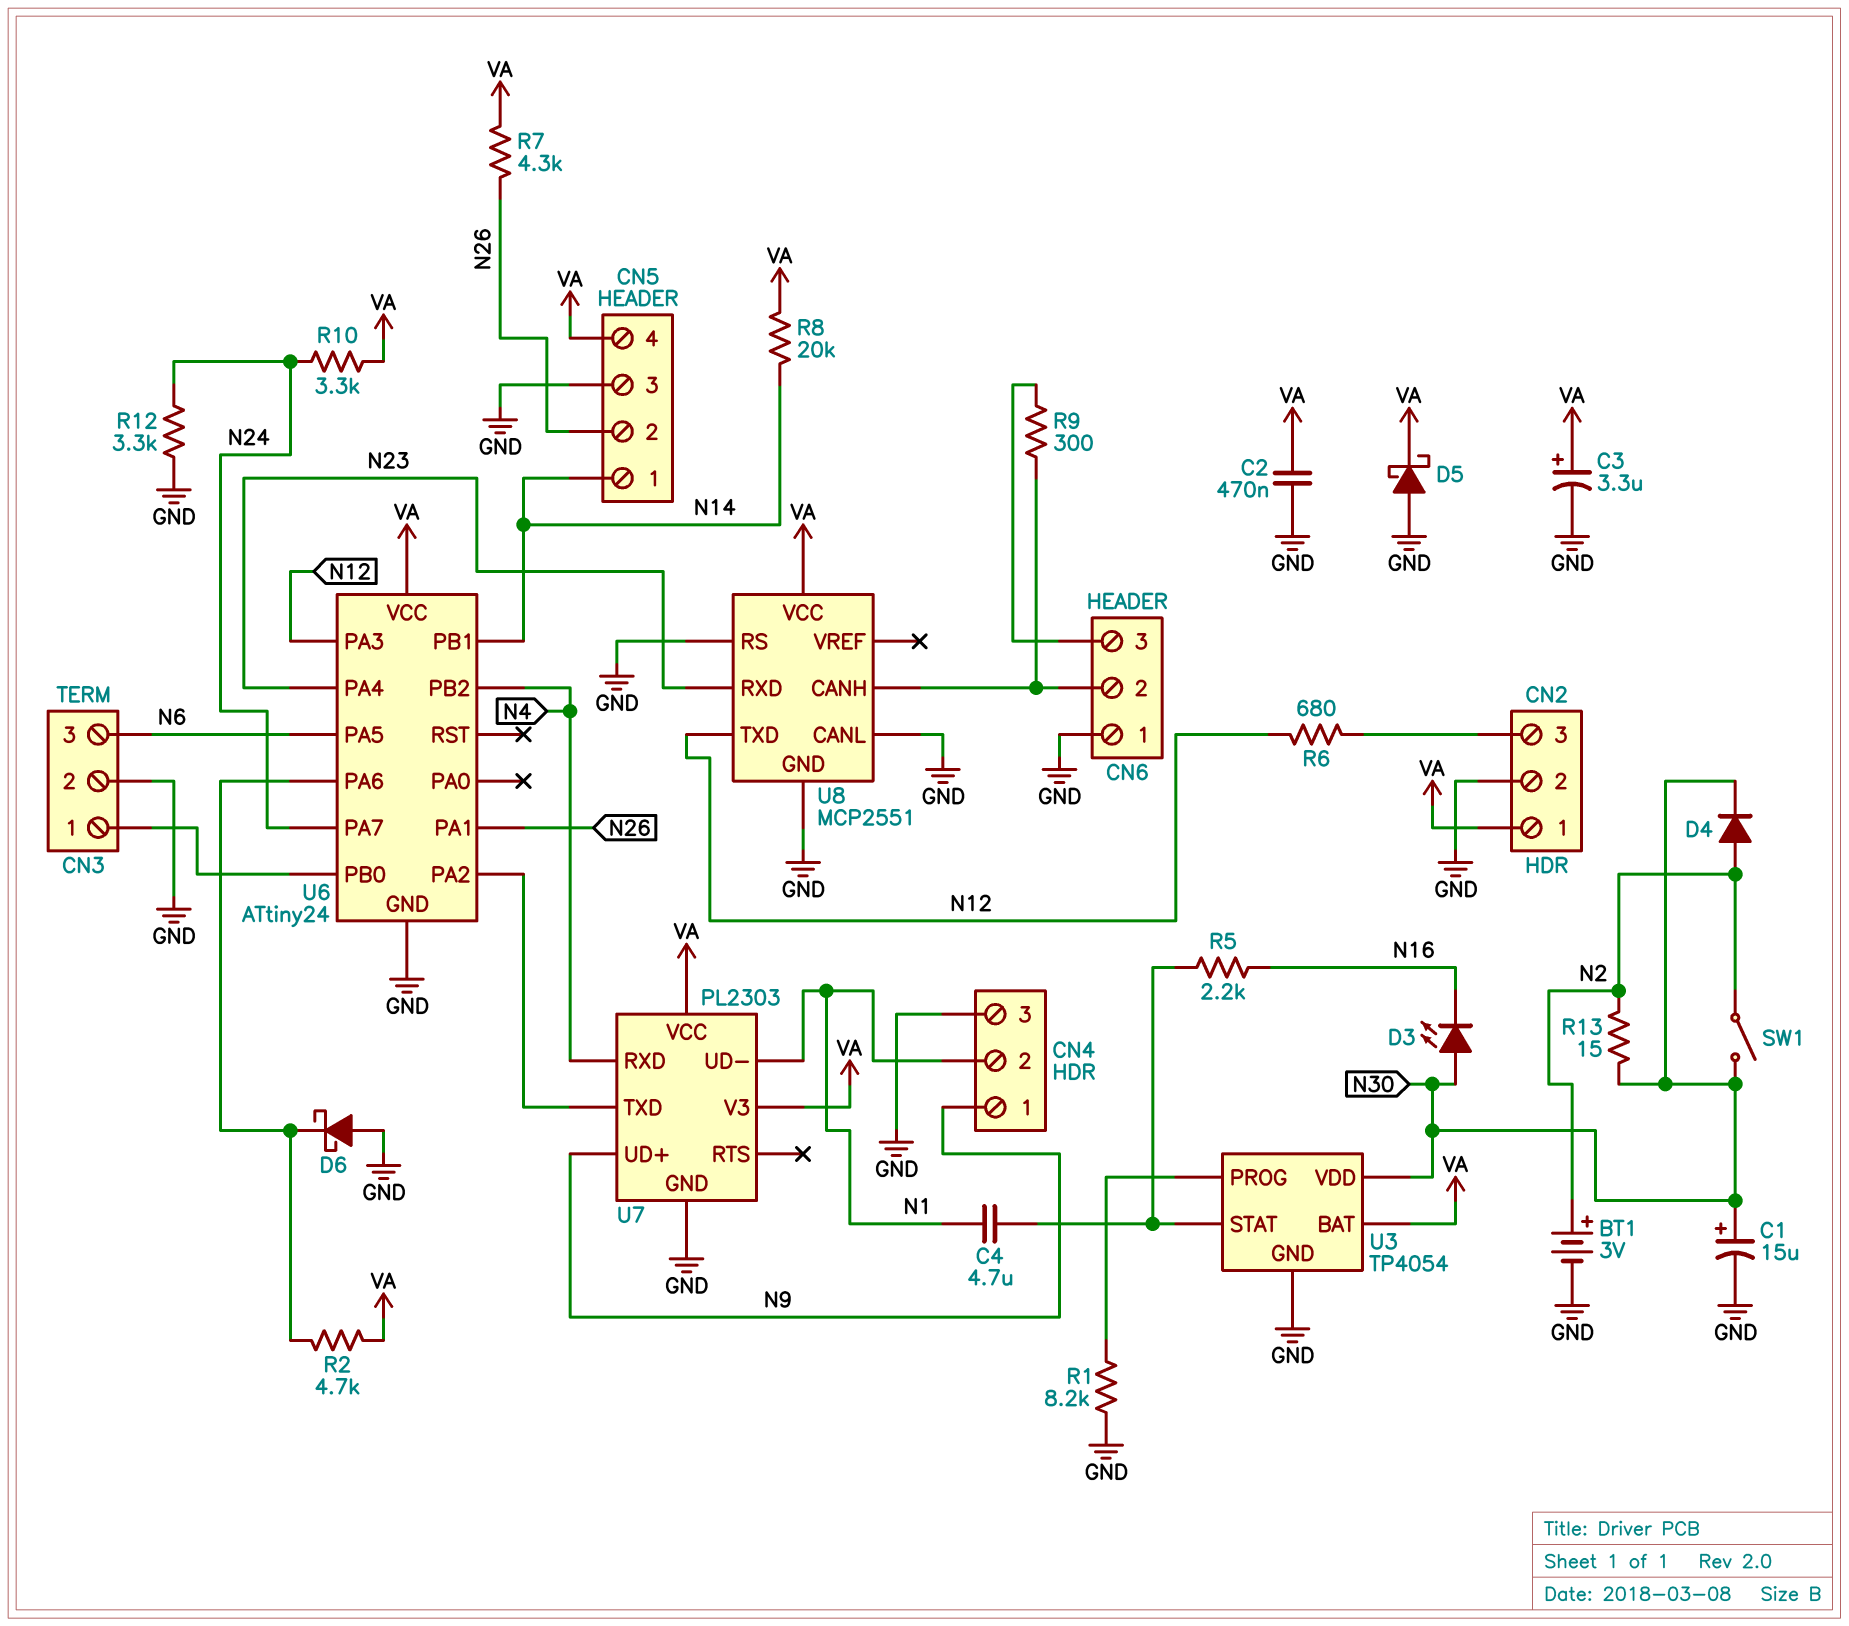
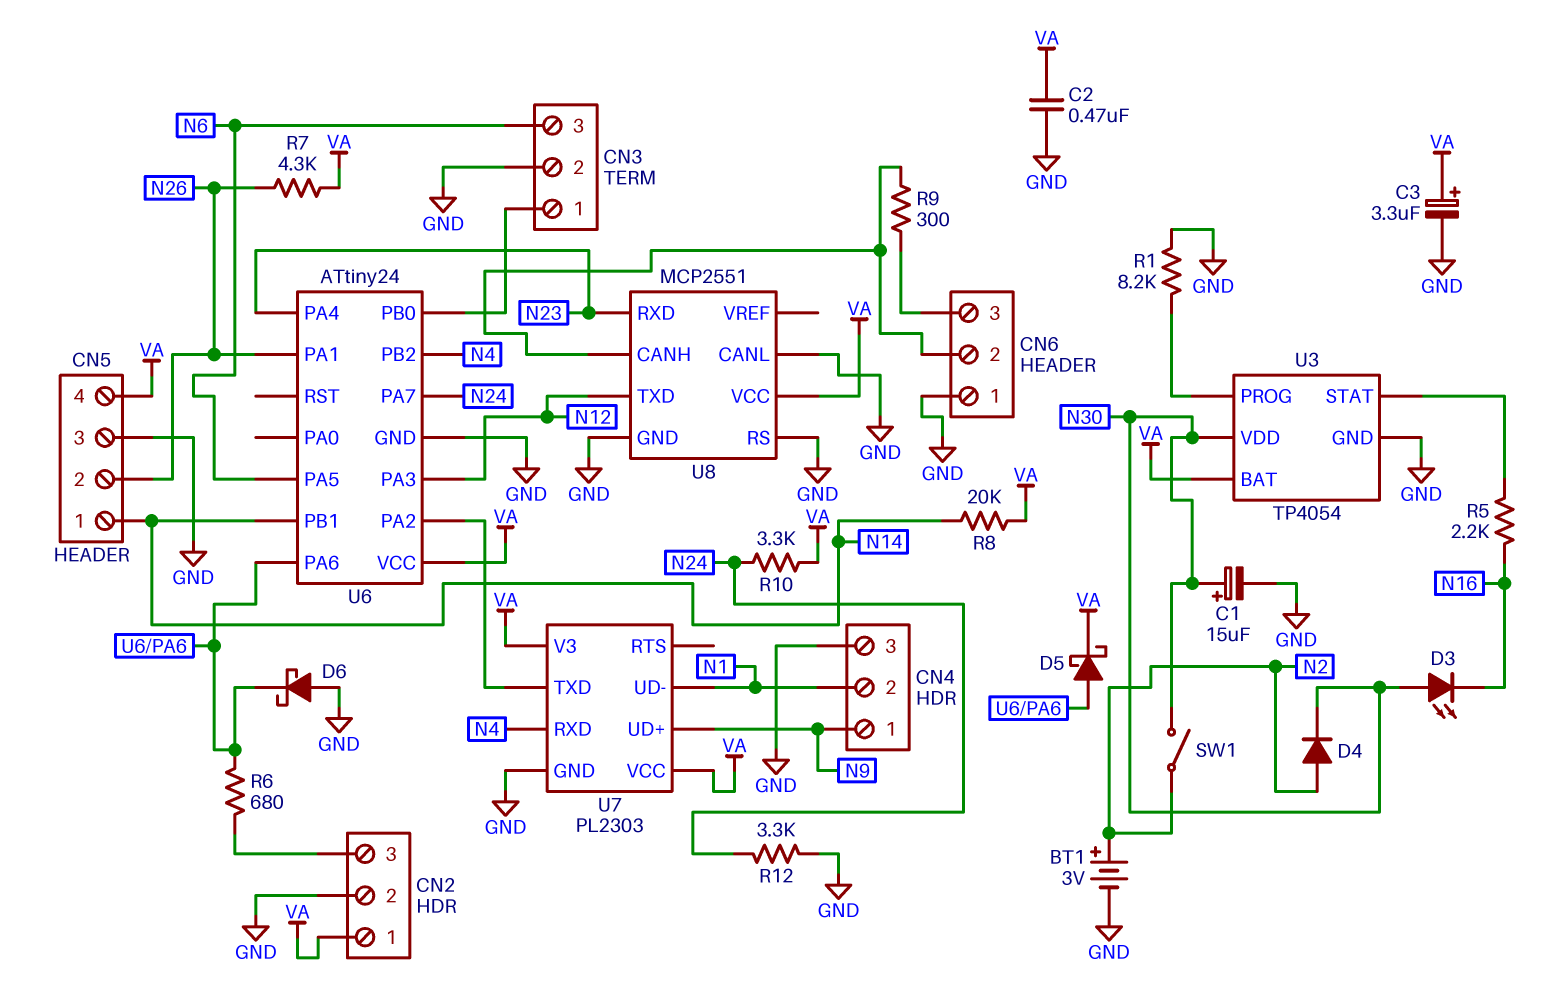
C4: 4.7uF (N1, U3/STAT) -> none
D5: schottky (A GND, K VA) -> schottky (A U6/PA6, K VA)
R2: 4.7k (U6/PA6, VA) -> none
R6: 680 (CN2/3, N12) -> 680 (CN2/3, U6/PA6)
R13: 15 (N2, N30) -> none

